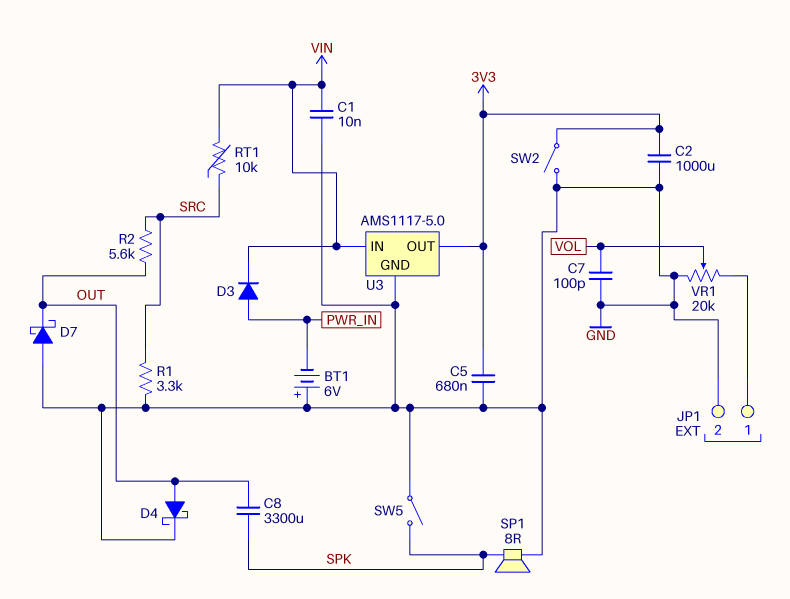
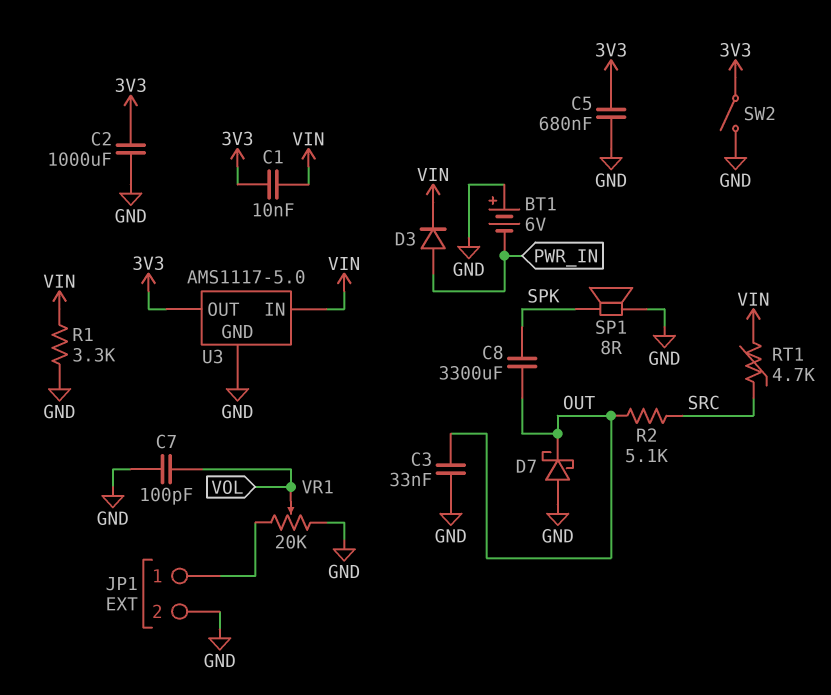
C1: 10nF (GND, VIN) -> 10nF (3V3, VIN)
C3: none -> 33nF (GND, OUT)
D4: schottky (A OUT, K GND) -> none
R1: 3.3k (GND, SRC) -> 3.3k (GND, VIN)
R2: 5.6k (OUT, SRC) -> 5.1k (OUT, SRC)
RT1: 10k (SRC, VIN) -> 4.7k (SRC, VIN)
SW5: switch (GND, SPK) -> none

